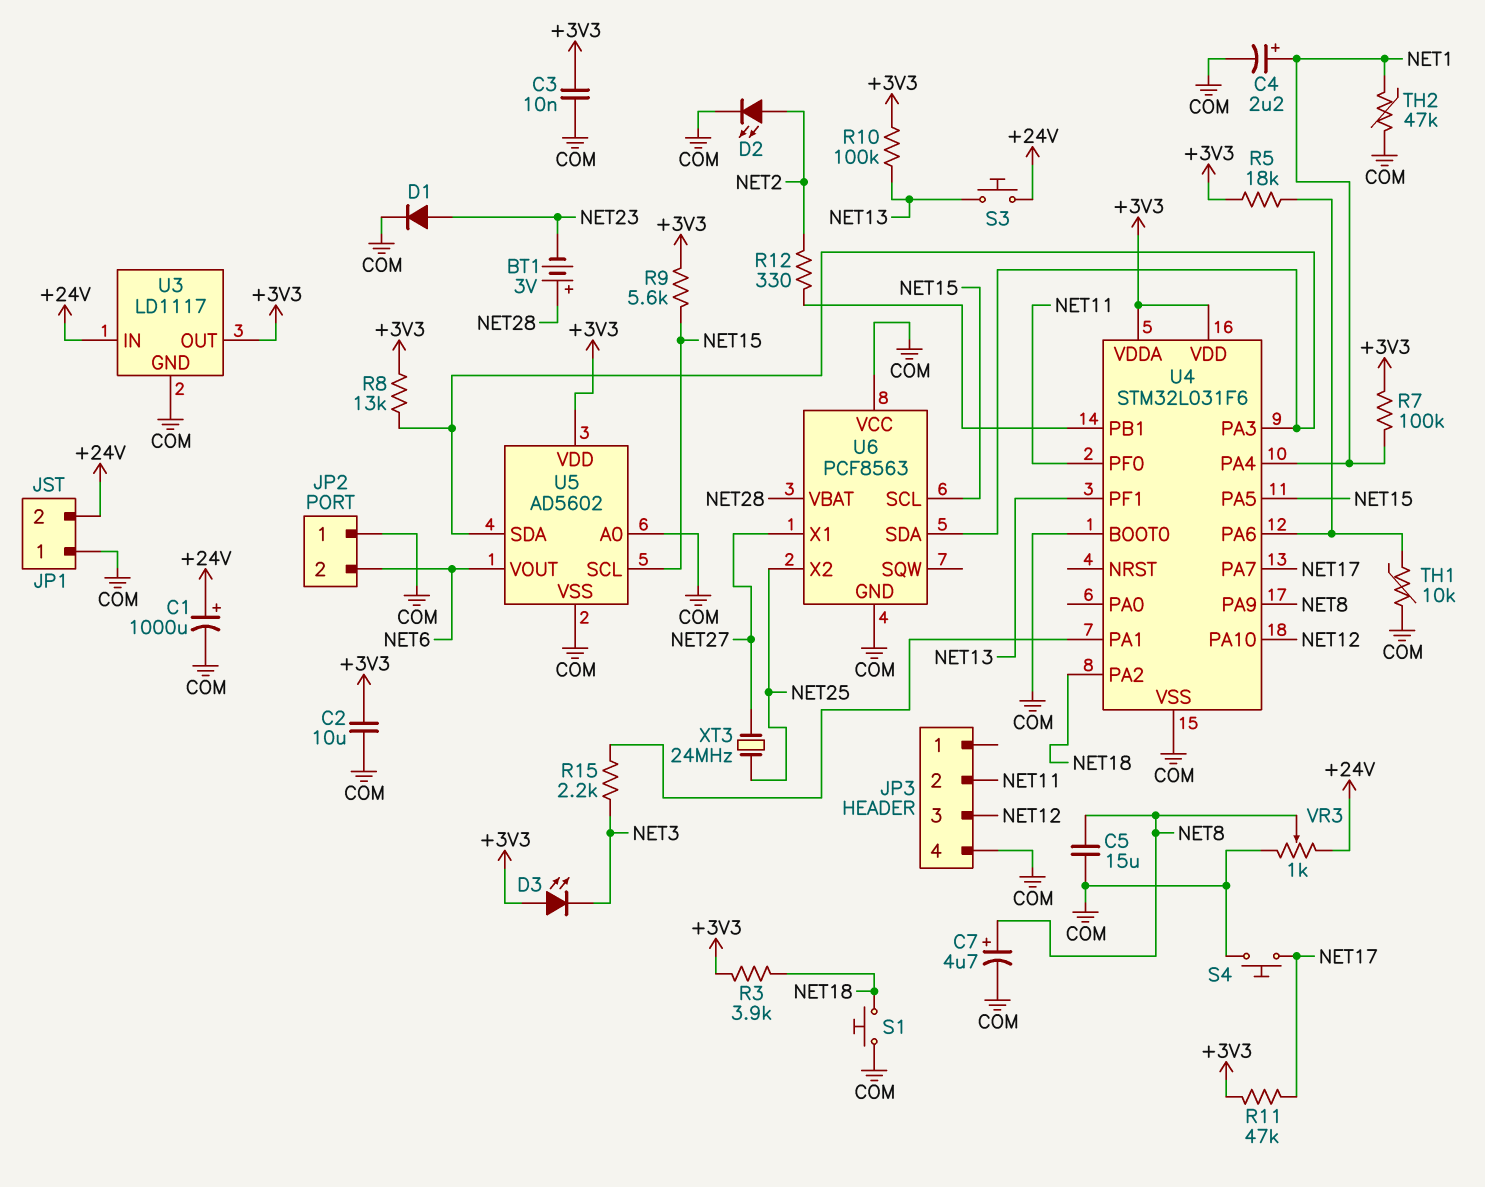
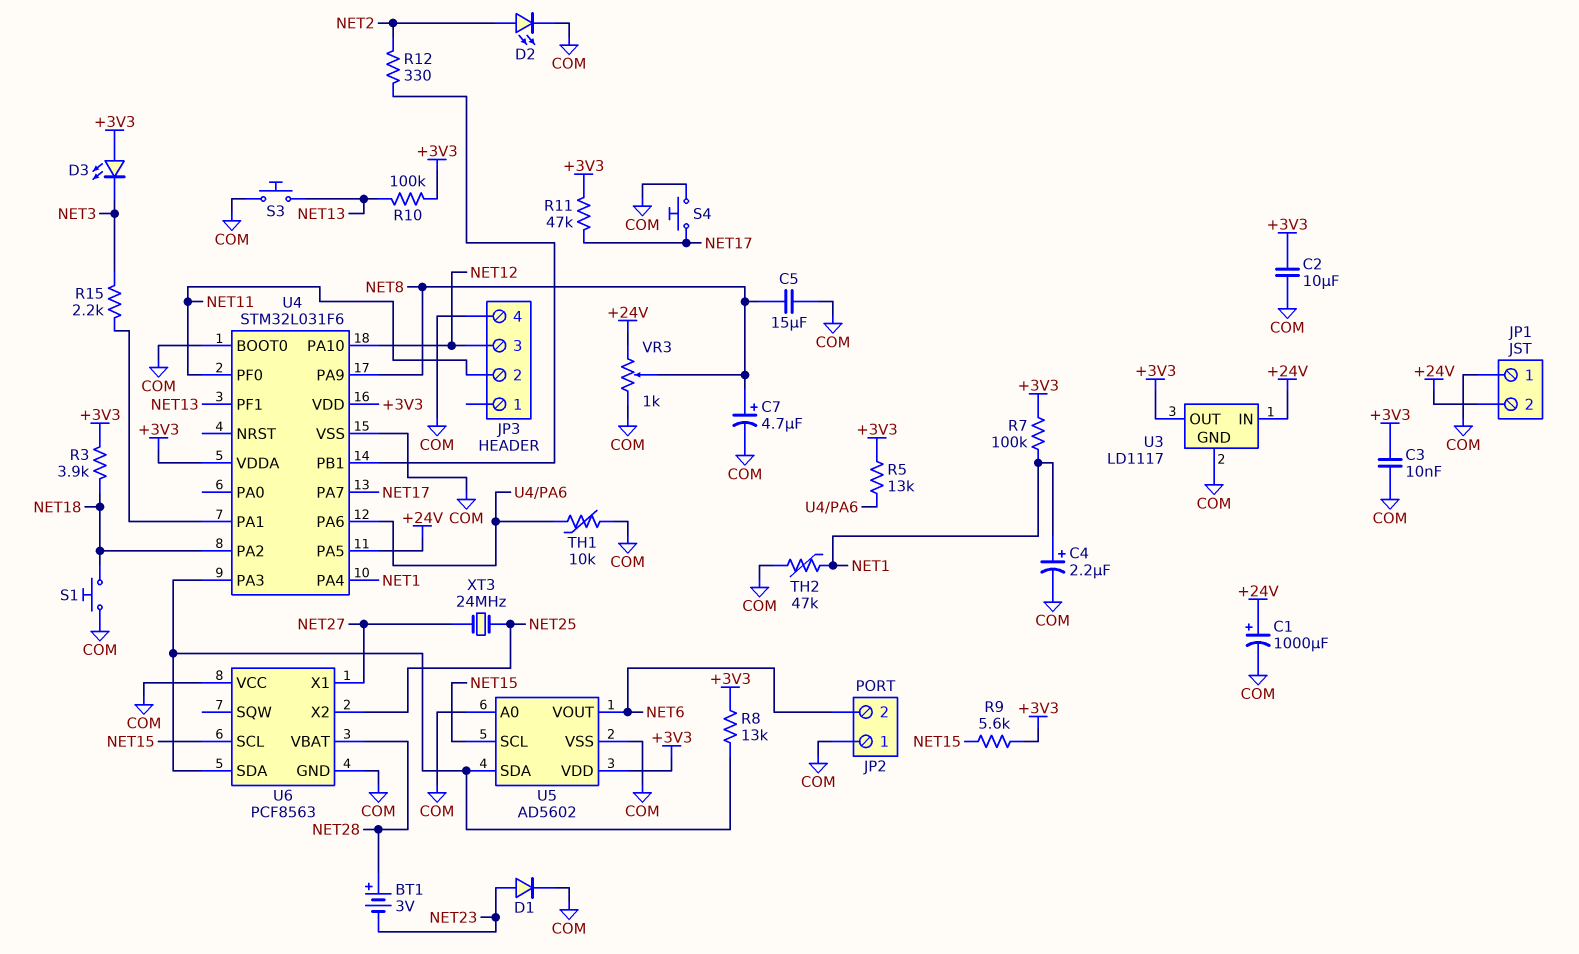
R5: 18k (+3V3, U4/PA6) -> 13k (+3V3, U4/PA6)
S3: button (+24V, NET13) -> button (COM, NET13)
U4 pin PA5: NET15 -> +24V

